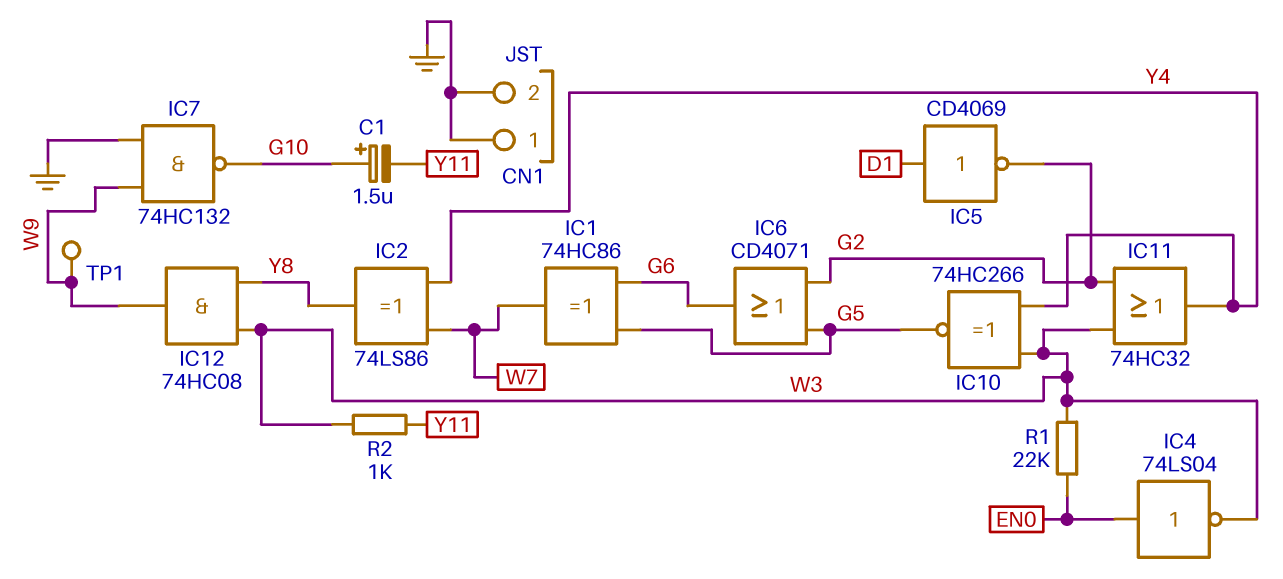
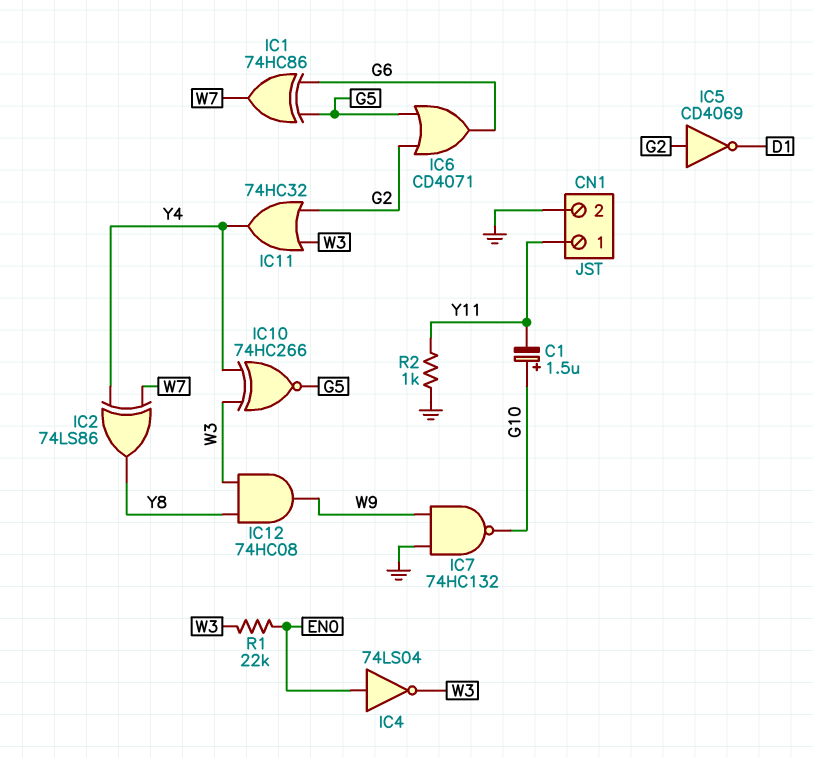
CN1 pin 1: GND -> Y11
IC5: NOT CD4069 (in D1, out G2) -> NOT CD4069 (in G2, out D1)
R2: 1k (W3, Y11) -> 1k (GND, Y11)
TP1: test point (W9) -> none

